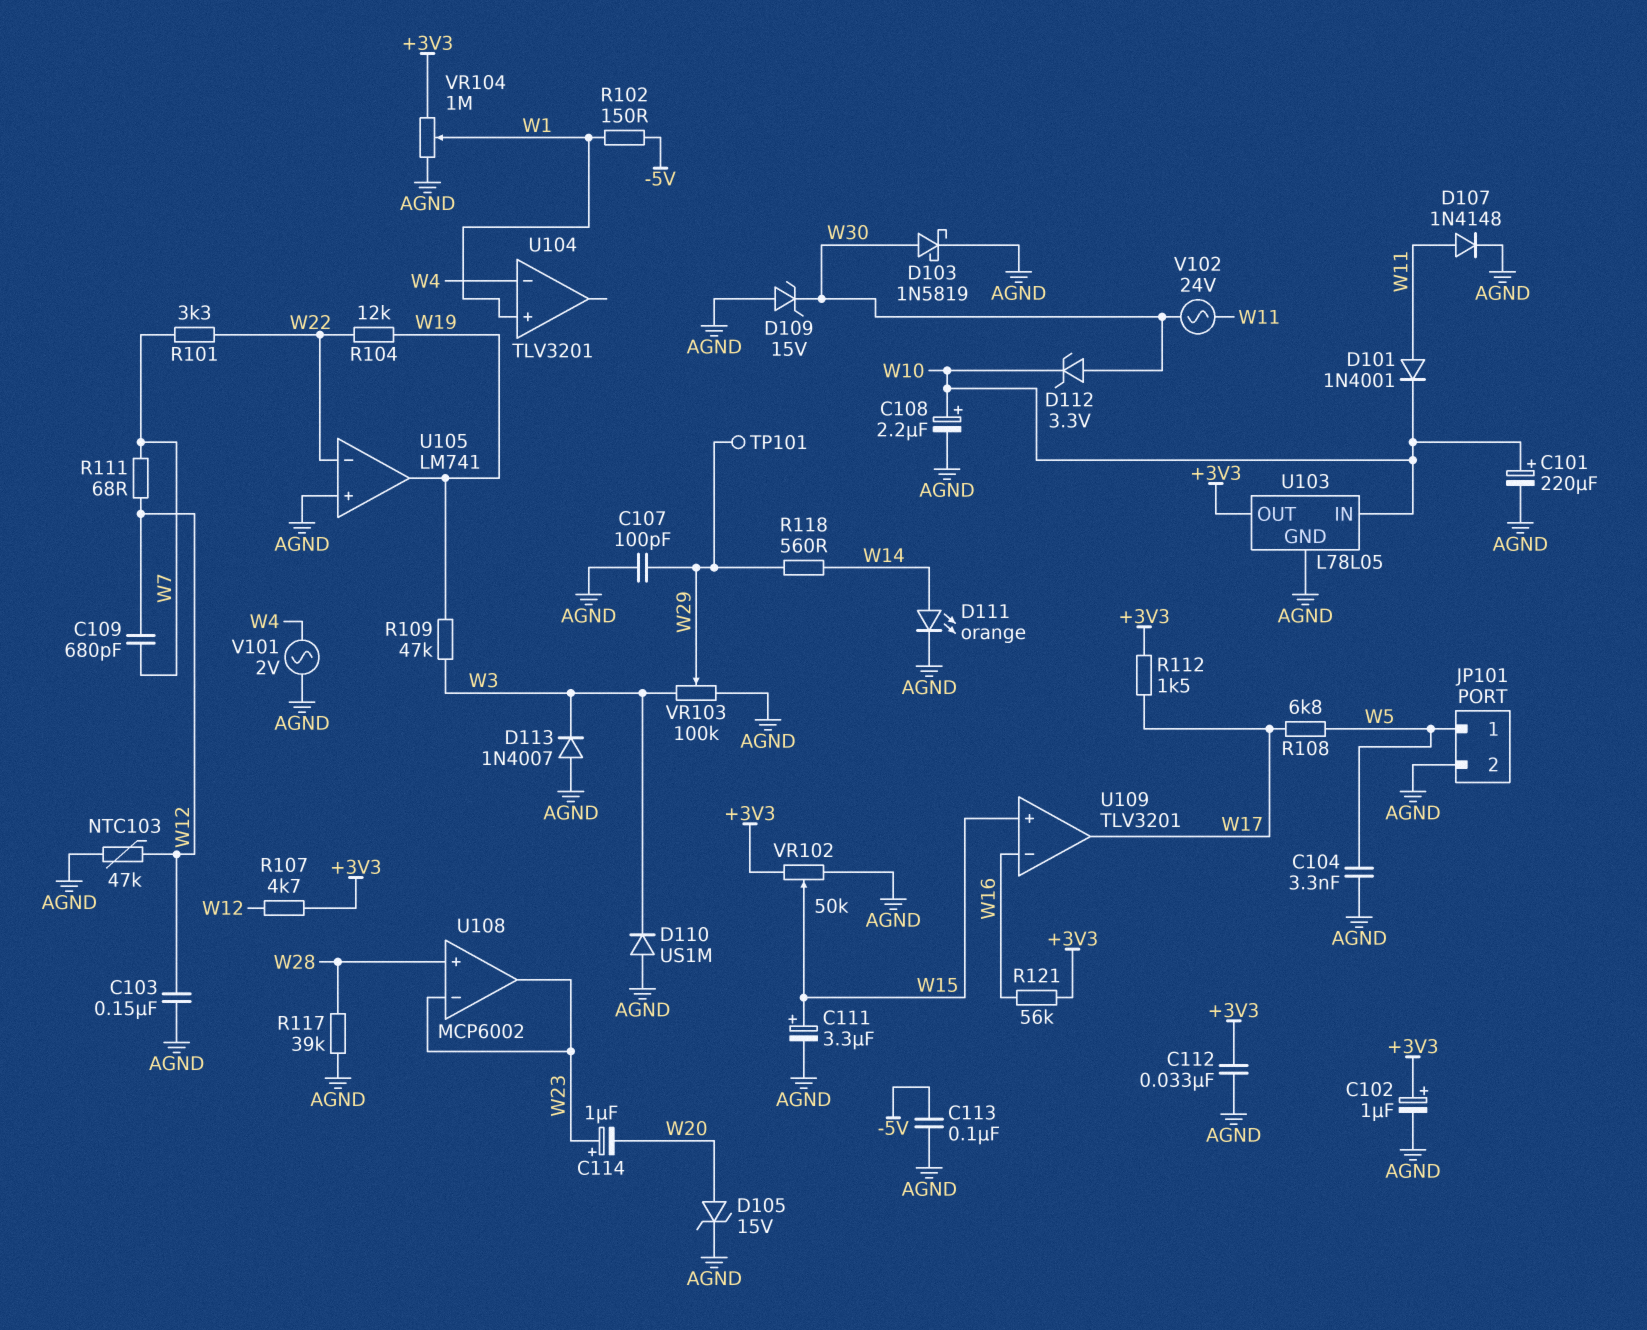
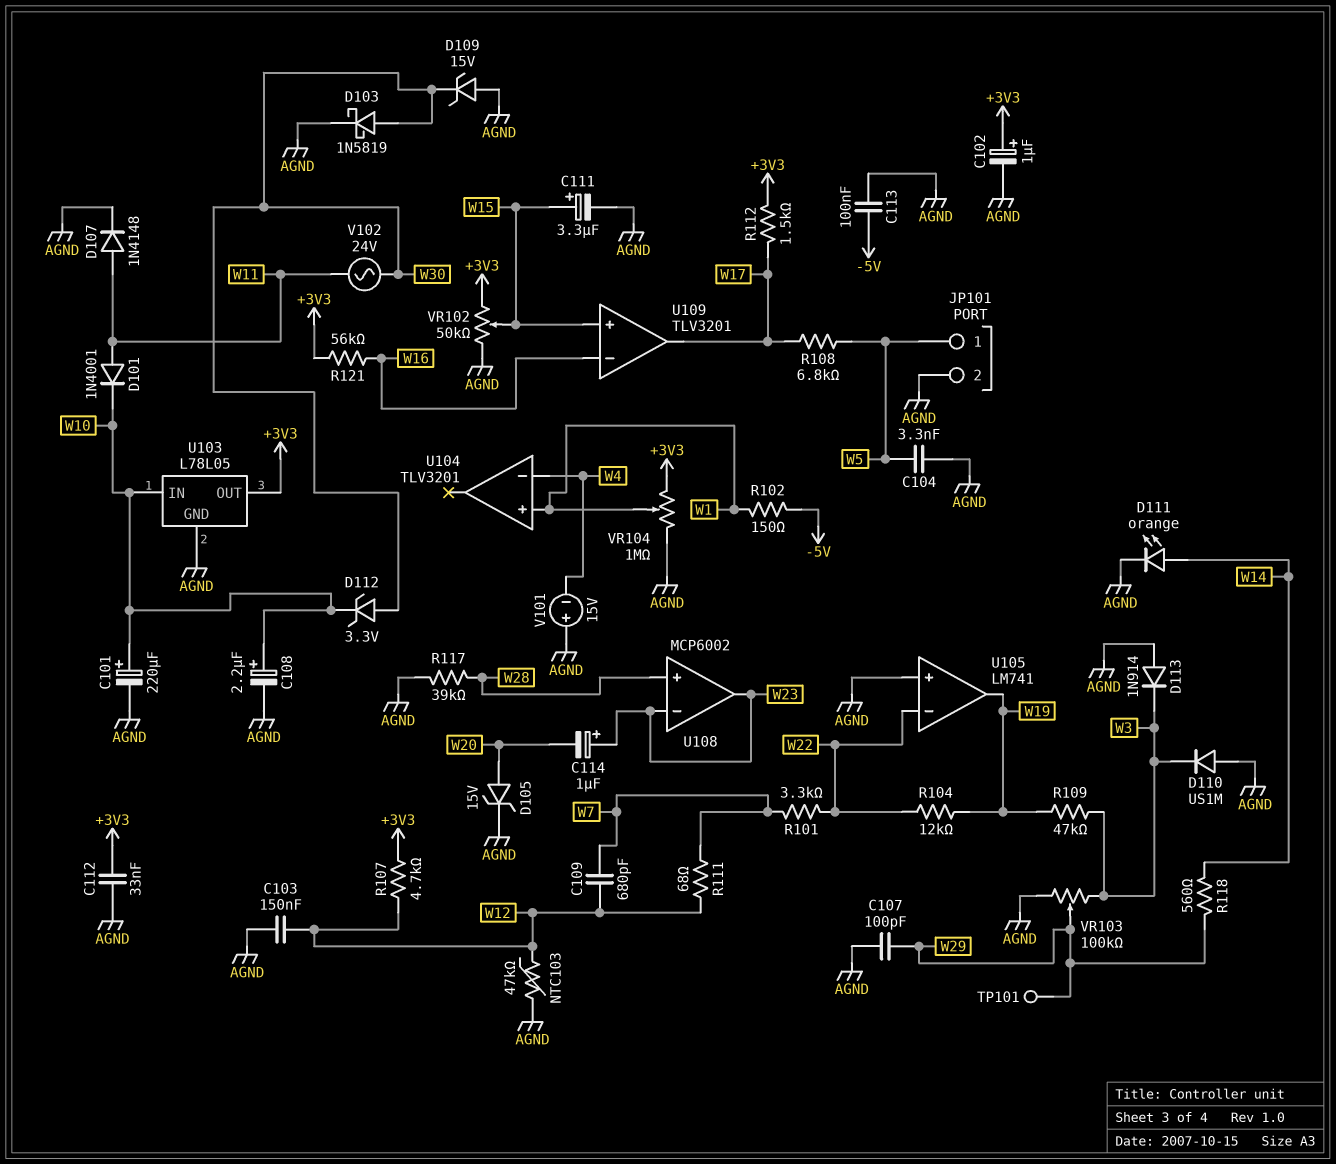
D113: diode 1N4007 (A AGND, K W3) -> diode 1N914 (A AGND, K W3)
V101: AC 2V (AGND, W4) -> 15V (plus AGND, minus W4)

